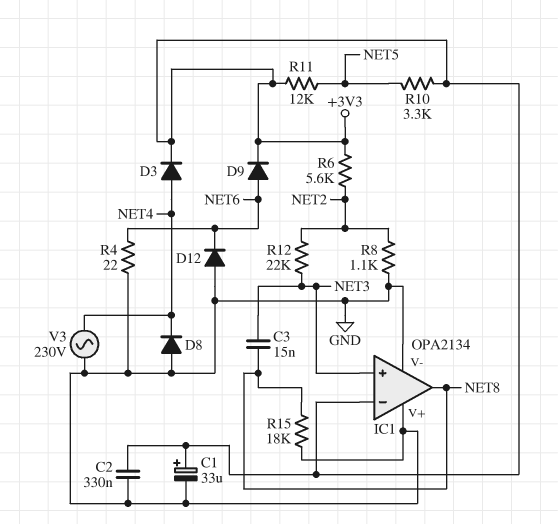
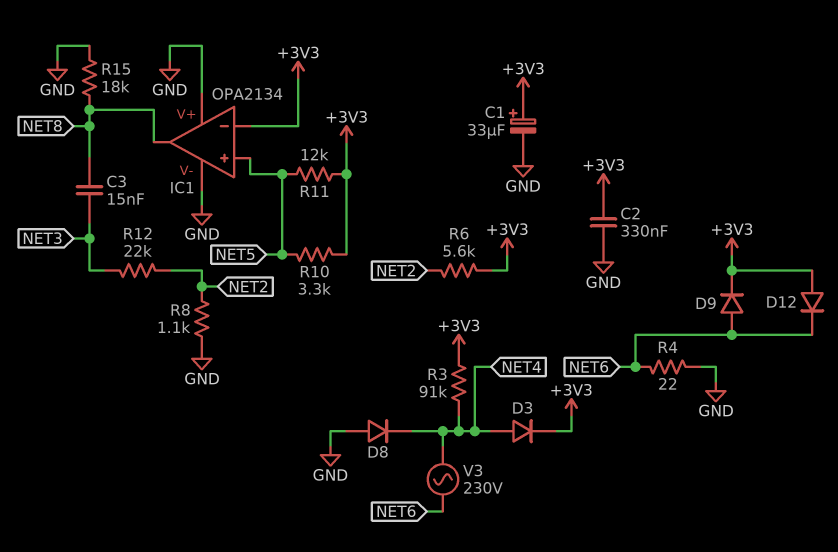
D12: diode (A GND, K NET6) -> diode (A +3V3, K NET6)
IC1 pin in+: NET3 -> NET5
R3: none -> 91k (+3V3, NET4)
V3: AC 230V (GND, NET4) -> AC 230V (NET4, NET6)

